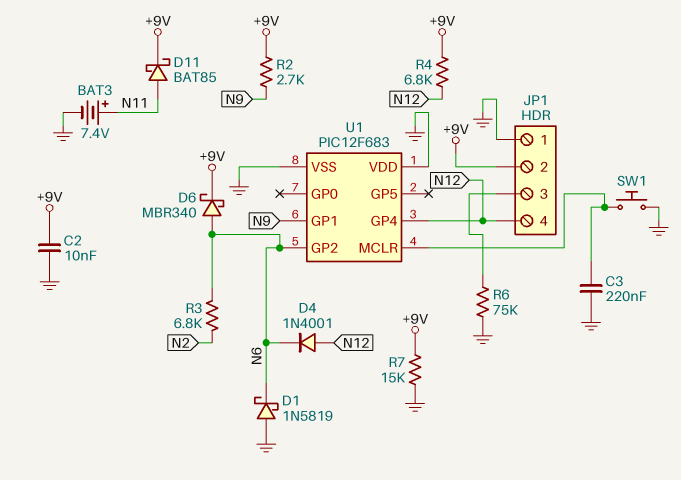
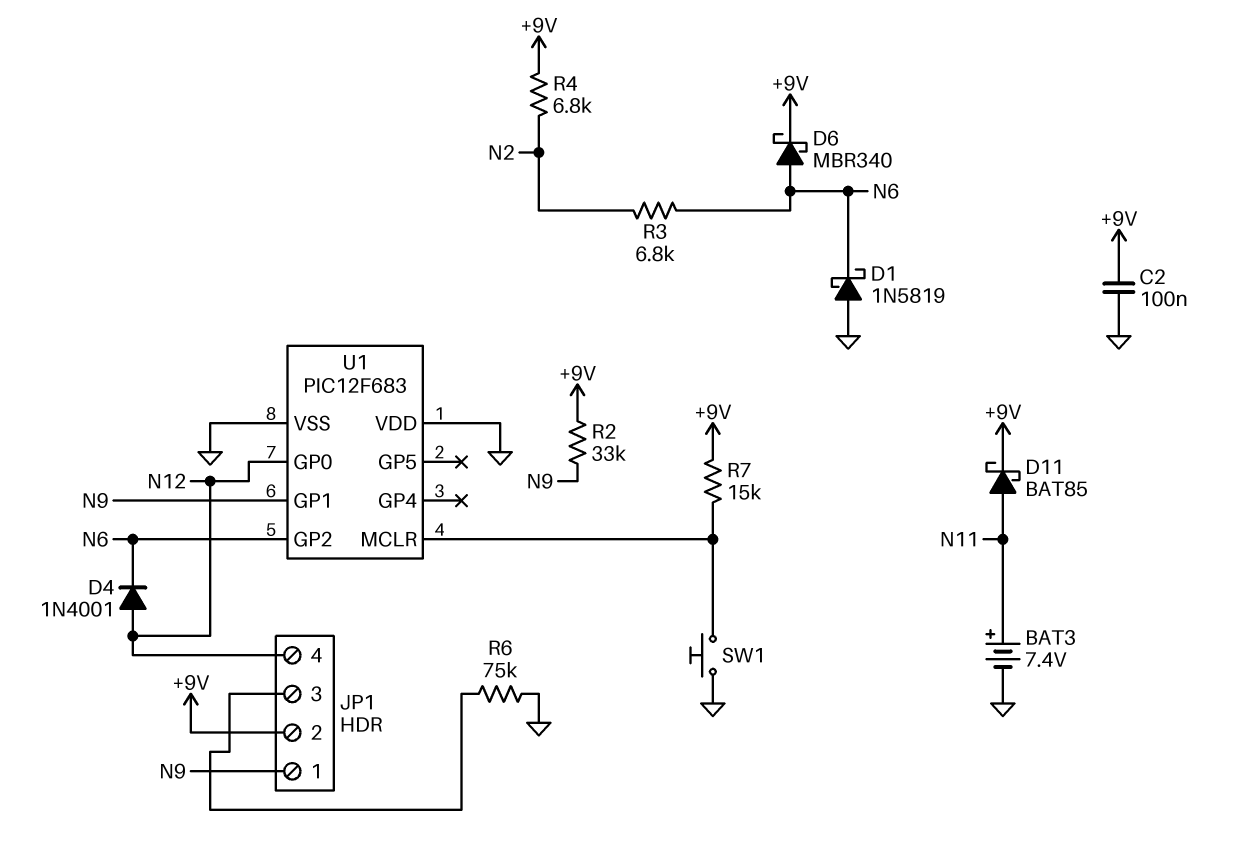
C2: 10nF (+9V, GND) -> 100nF (+9V, GND)
C3: 220nF (GND, U1/MCLR) -> none
JP1 pin 1: GND -> N9
R2: 2.7k (+9V, N9) -> 33k (+9V, N9)
R4: 6.8k (+9V, N12) -> 6.8k (+9V, N2)
R7: 15k (+9V, GND) -> 15k (+9V, U1/MCLR)
U1 pin GP0: none -> N12
U1 pin GP4: N12 -> none

